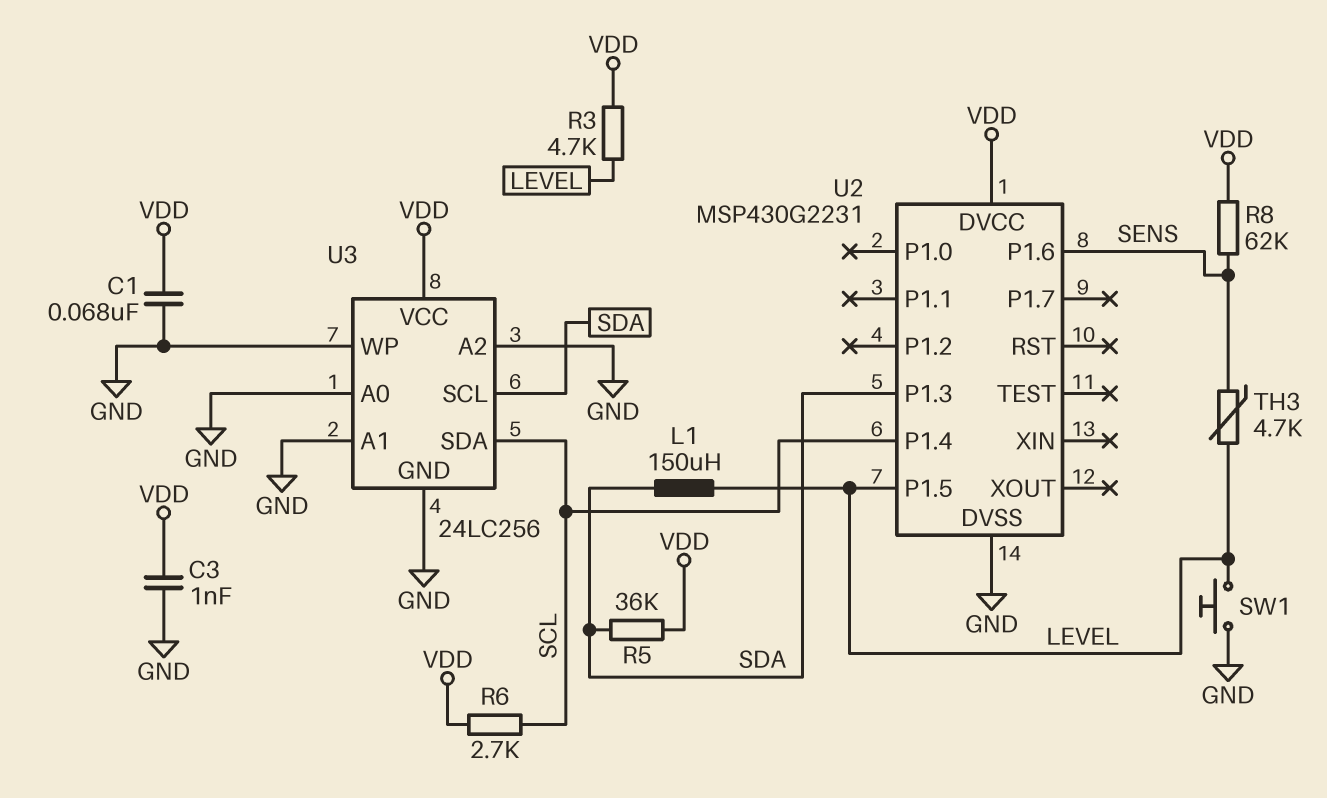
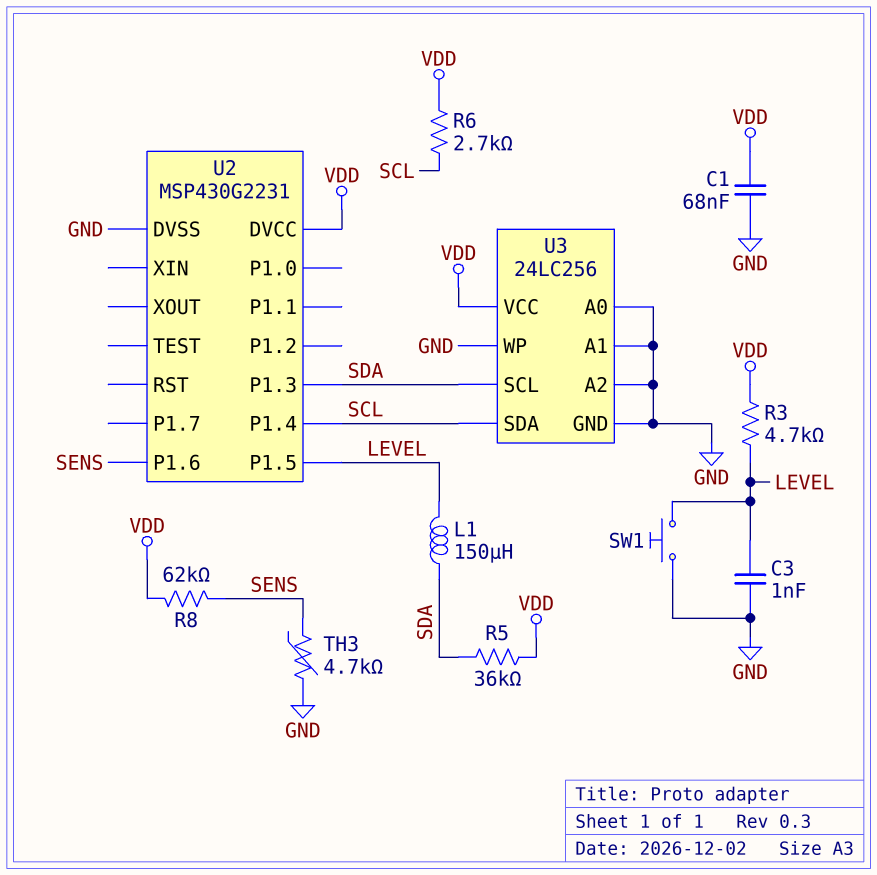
C3: 1nF (GND, VDD) -> 1nF (GND, LEVEL)
TH3: 4.7k (LEVEL, SENS) -> 4.7k (GND, SENS)

